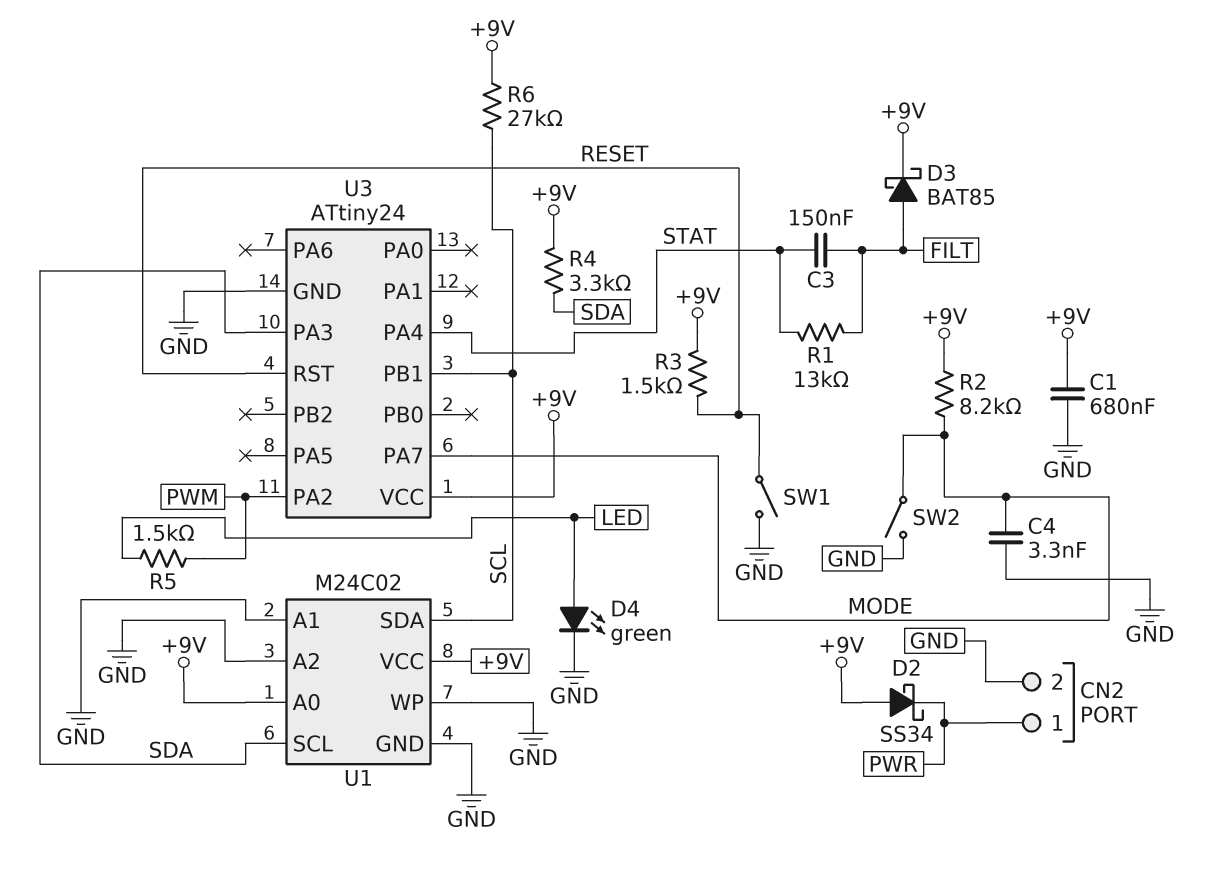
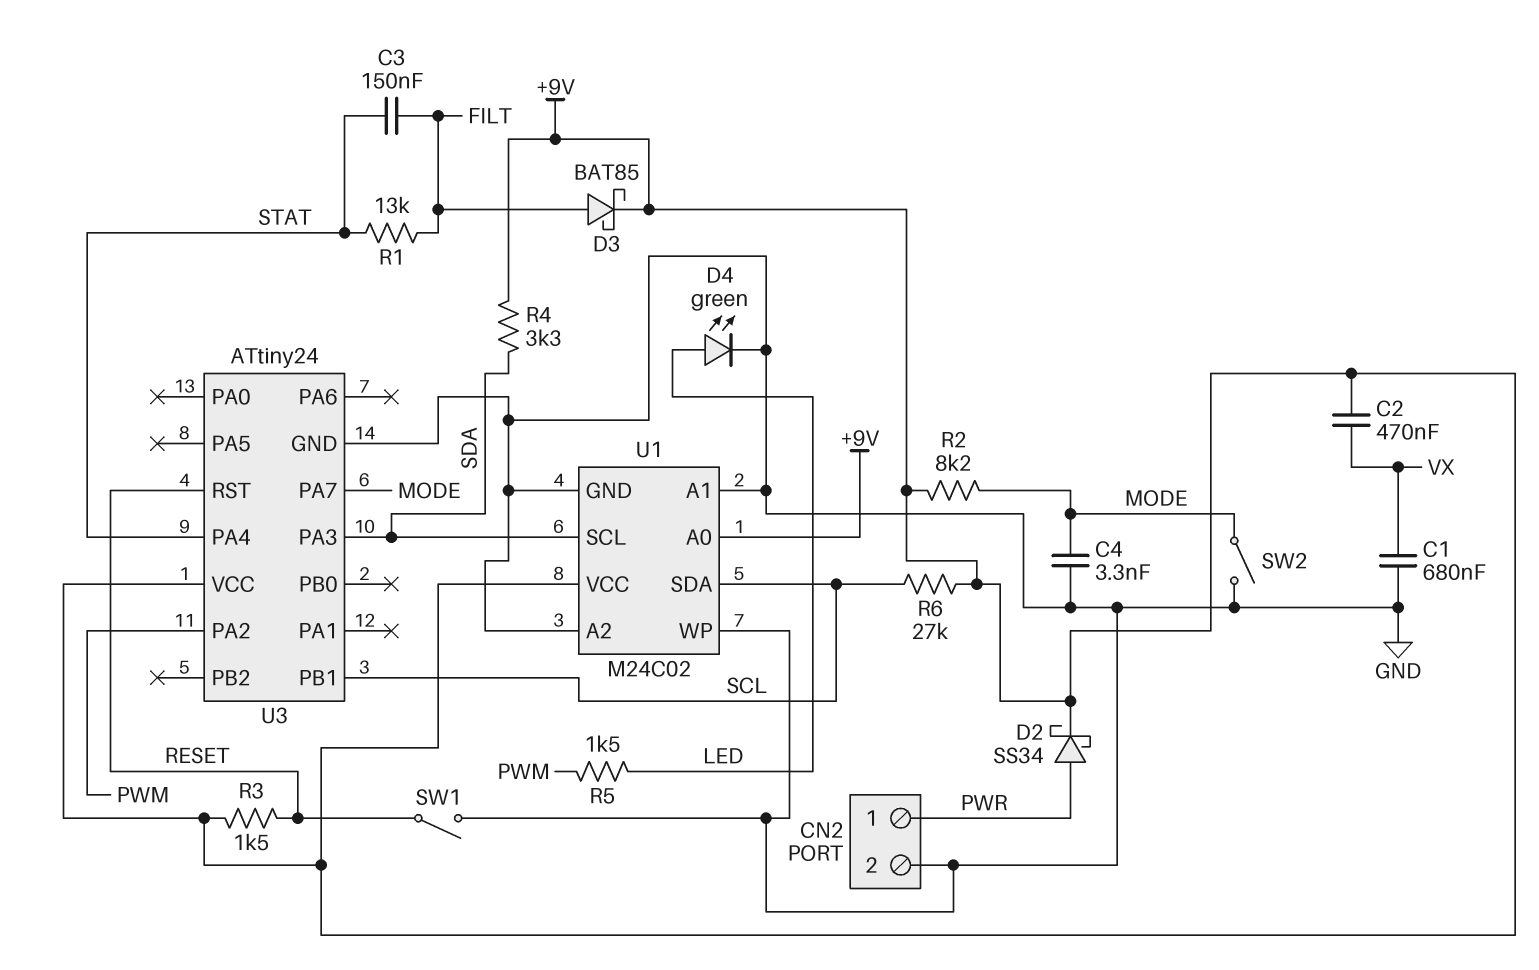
C1: 680nF (+9V, GND) -> 680nF (GND, VX)
C2: none -> 470nF (+9V, VX)
D2: schottky SS34 (A +9V, K PWR) -> schottky SS34 (A PWR, K +9V)

